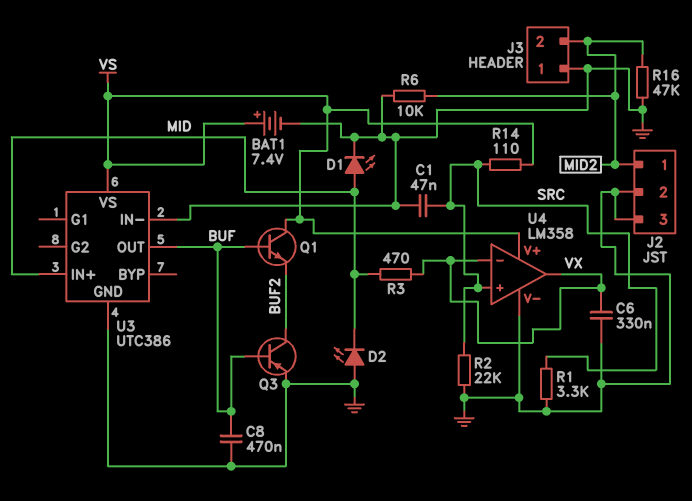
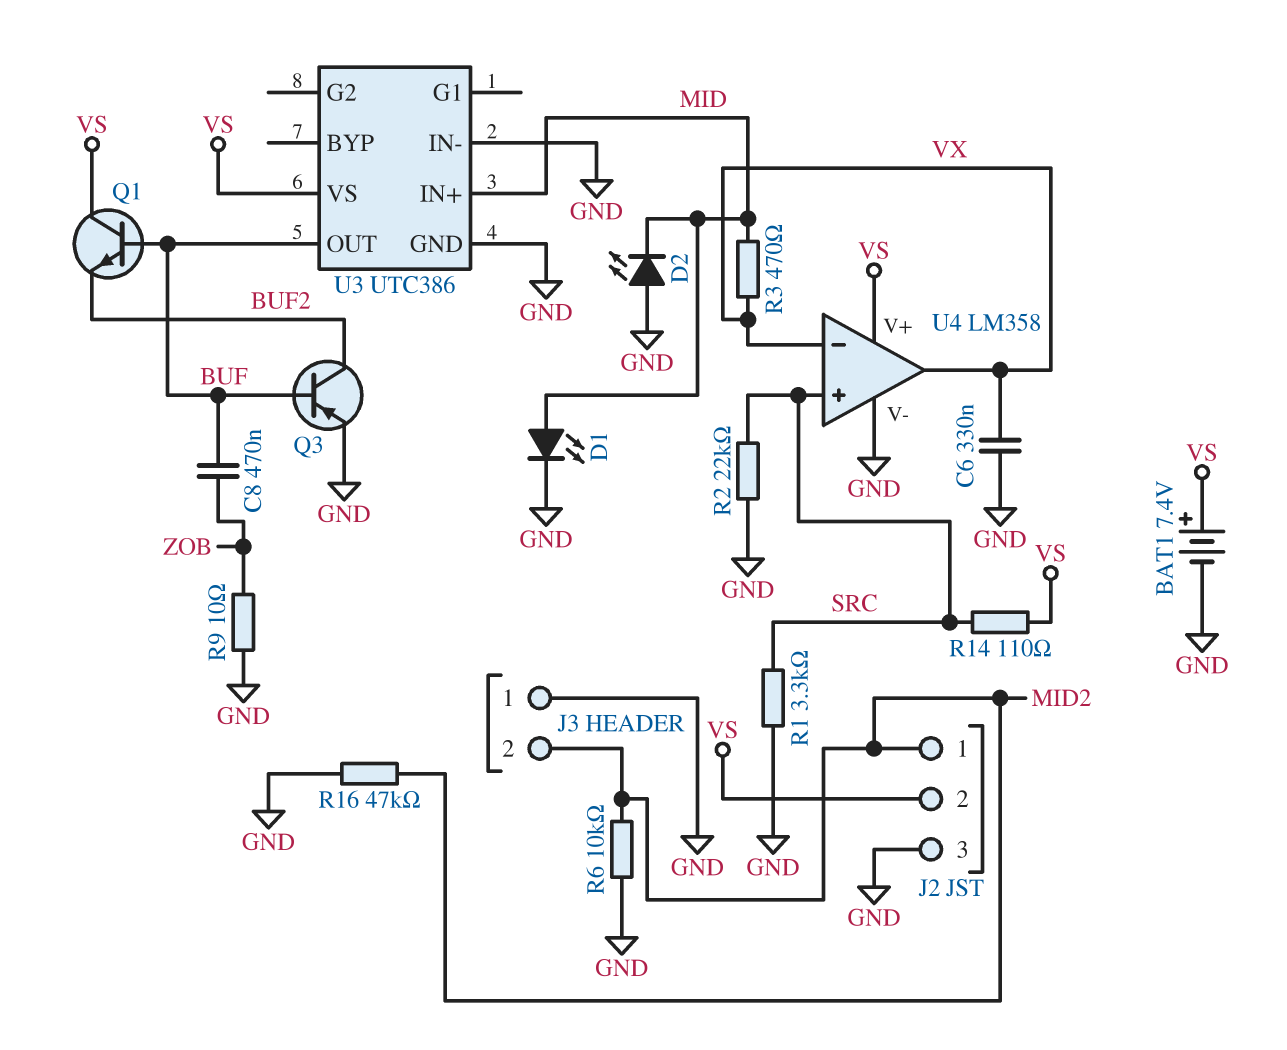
C1: 47nF (GND, SRC) -> none
C8: 470nF (BUF, GND) -> 470nF (BUF, ZOB)
J2 pin 2: GND -> VS
R9: none -> 10 (GND, ZOB)

